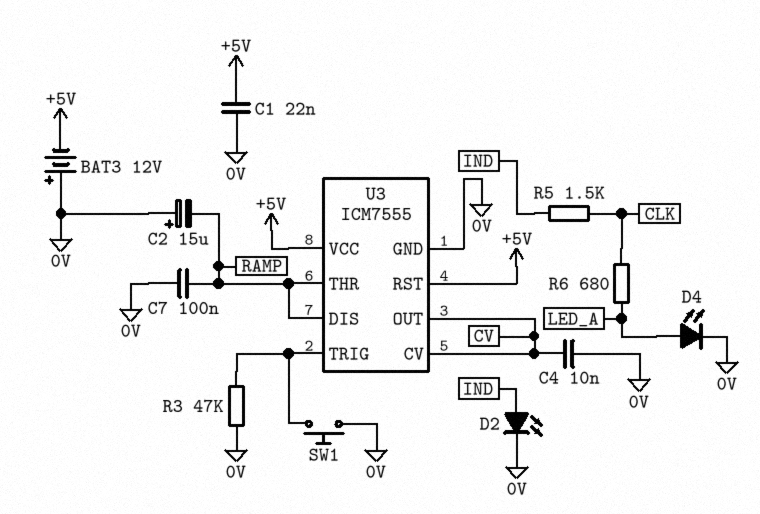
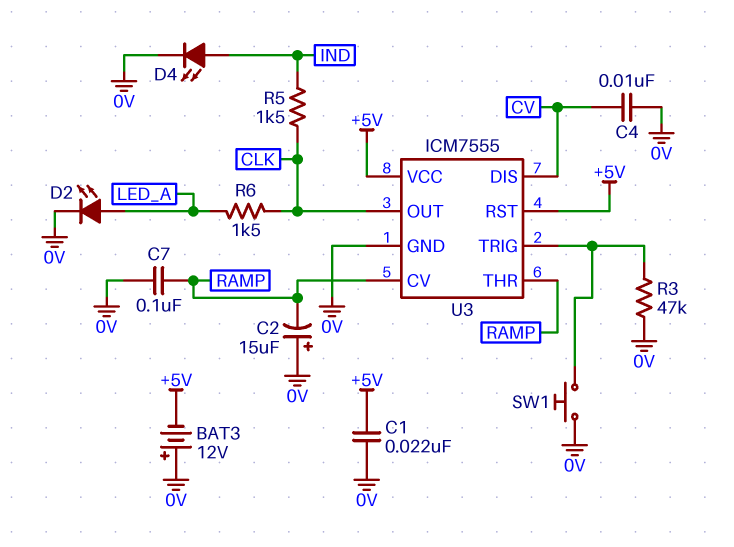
D2: LED (A IND, K 0V) -> LED (A LED_A, K 0V)
D4: LED (A LED_A, K 0V) -> LED (A IND, K 0V)
R6: 680 (CLK, LED_A) -> 1.5k (CLK, LED_A)
U3 pin CV: CV -> RAMP
U3 pin DIS: RAMP -> CV
U3 pin OUT: CV -> CLK

